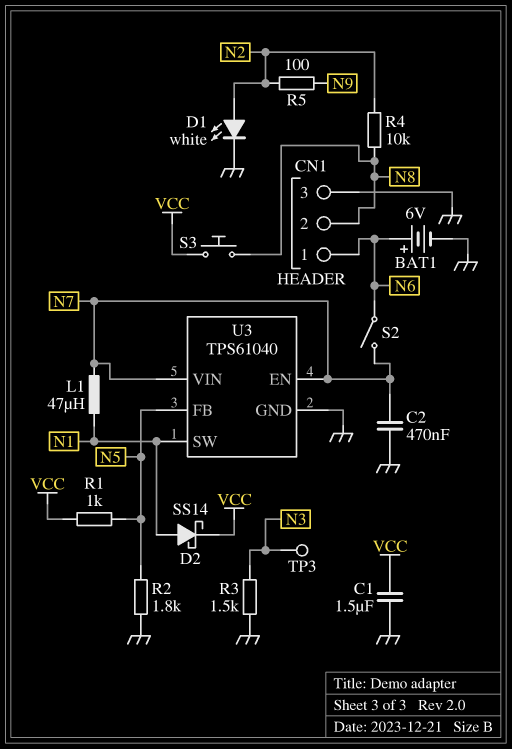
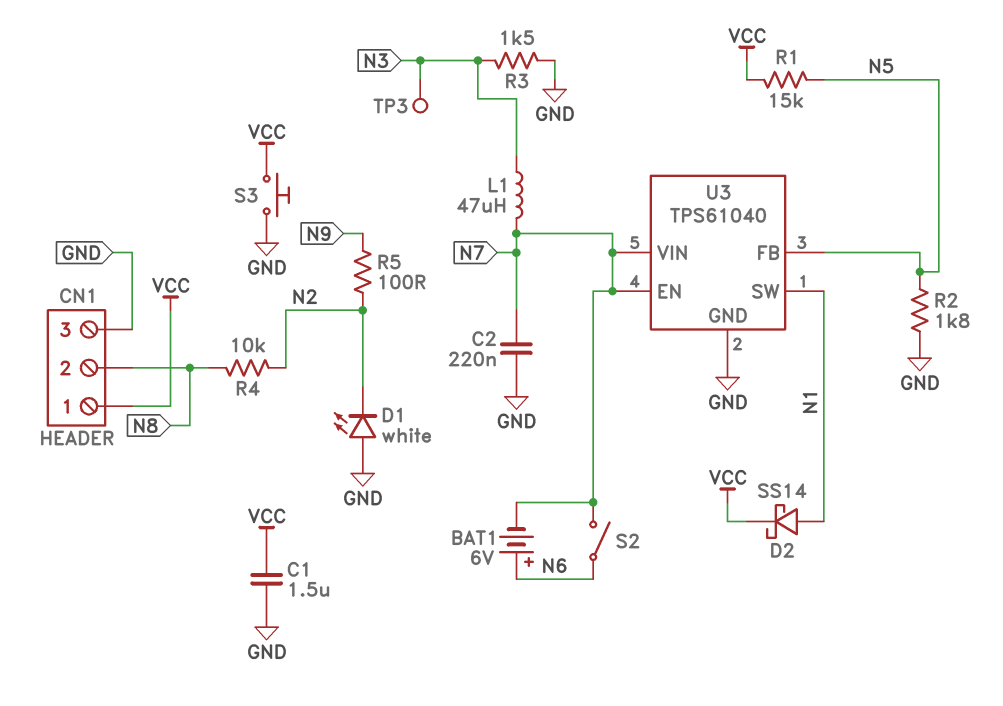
BAT1: 6V (plus N6, minus GND) -> 6V (plus N6, minus N7)
C2: 470nF (GND, N7) -> 220nF (GND, N7)
CN1 pin 1: N6 -> VCC
D1: LED white (A N2, K GND) -> LED white (A GND, K N2)
L1: 47uH (N1, N7) -> 47uH (N3, N7)
R1: 1k (N5, VCC) -> 15k (N5, VCC)
S3: button (N8, VCC) -> button (GND, VCC)

